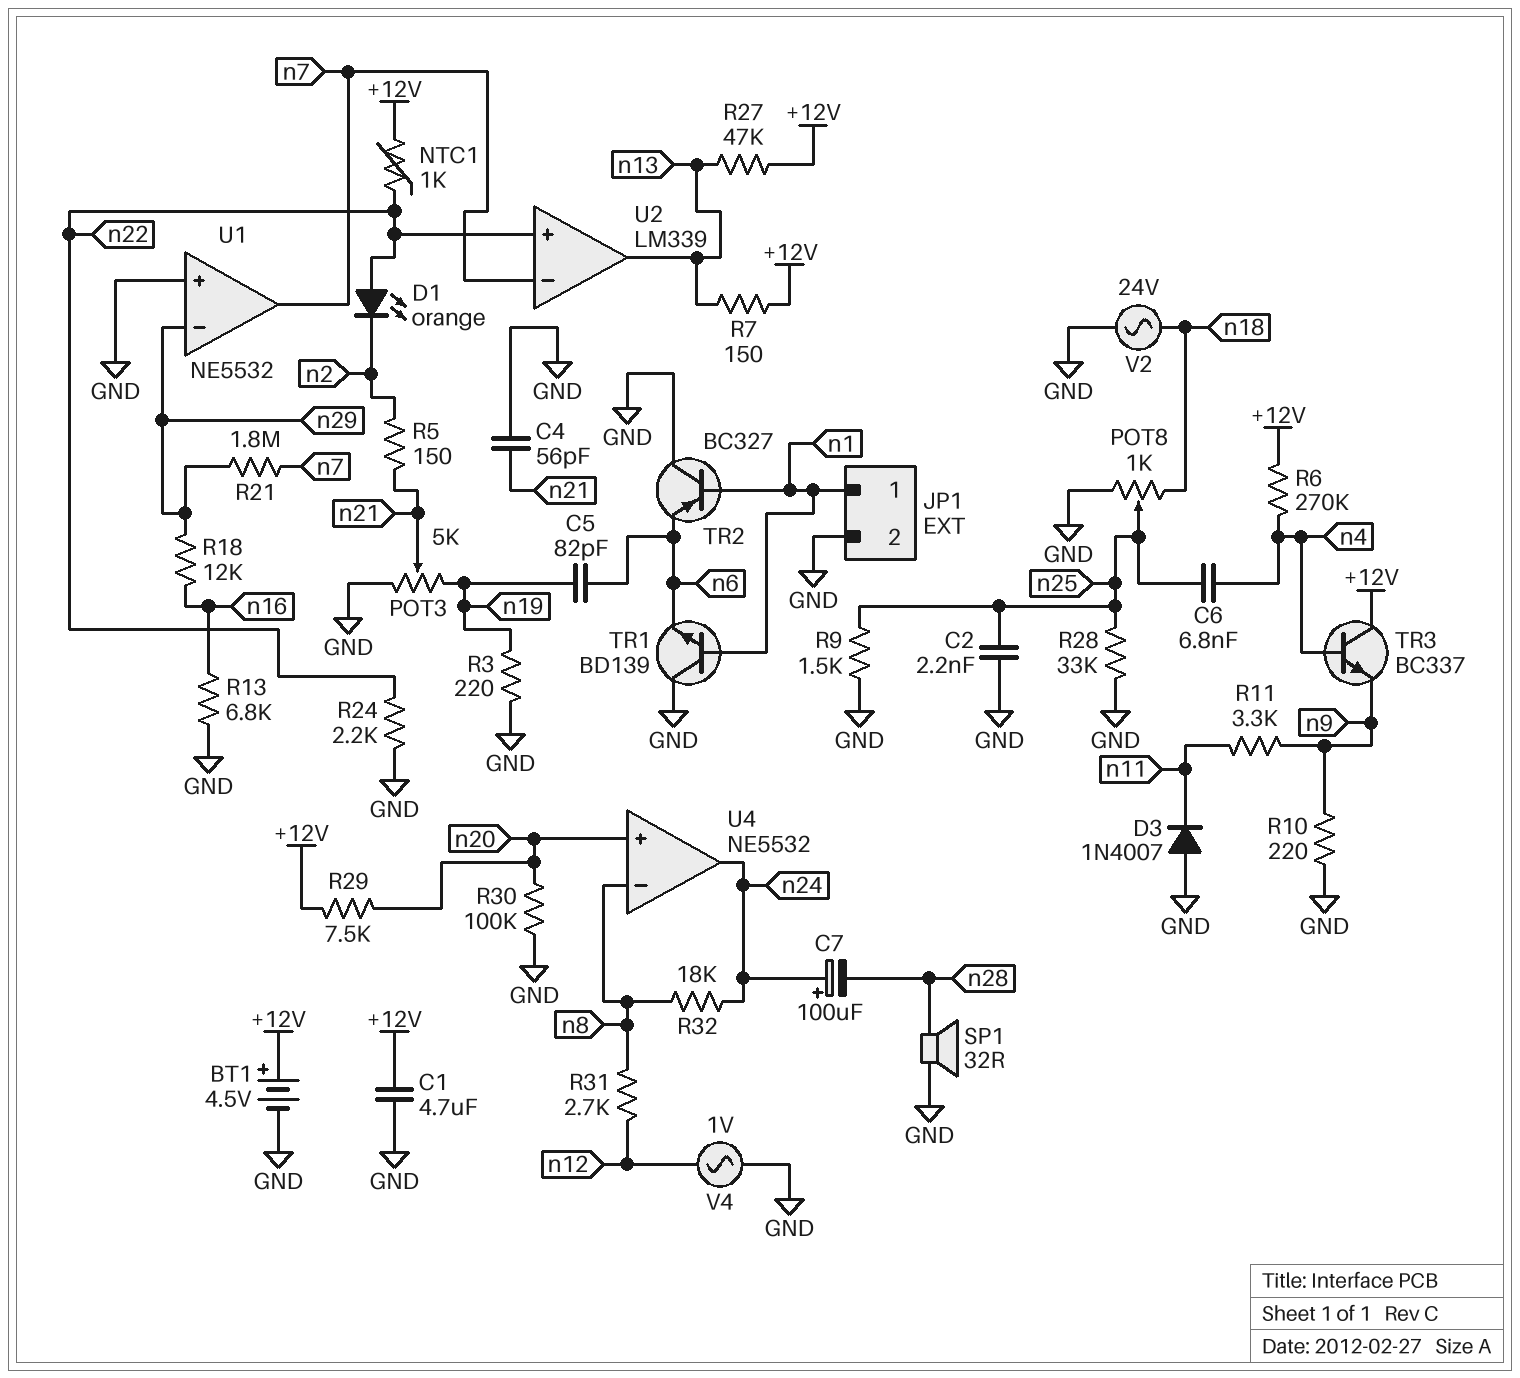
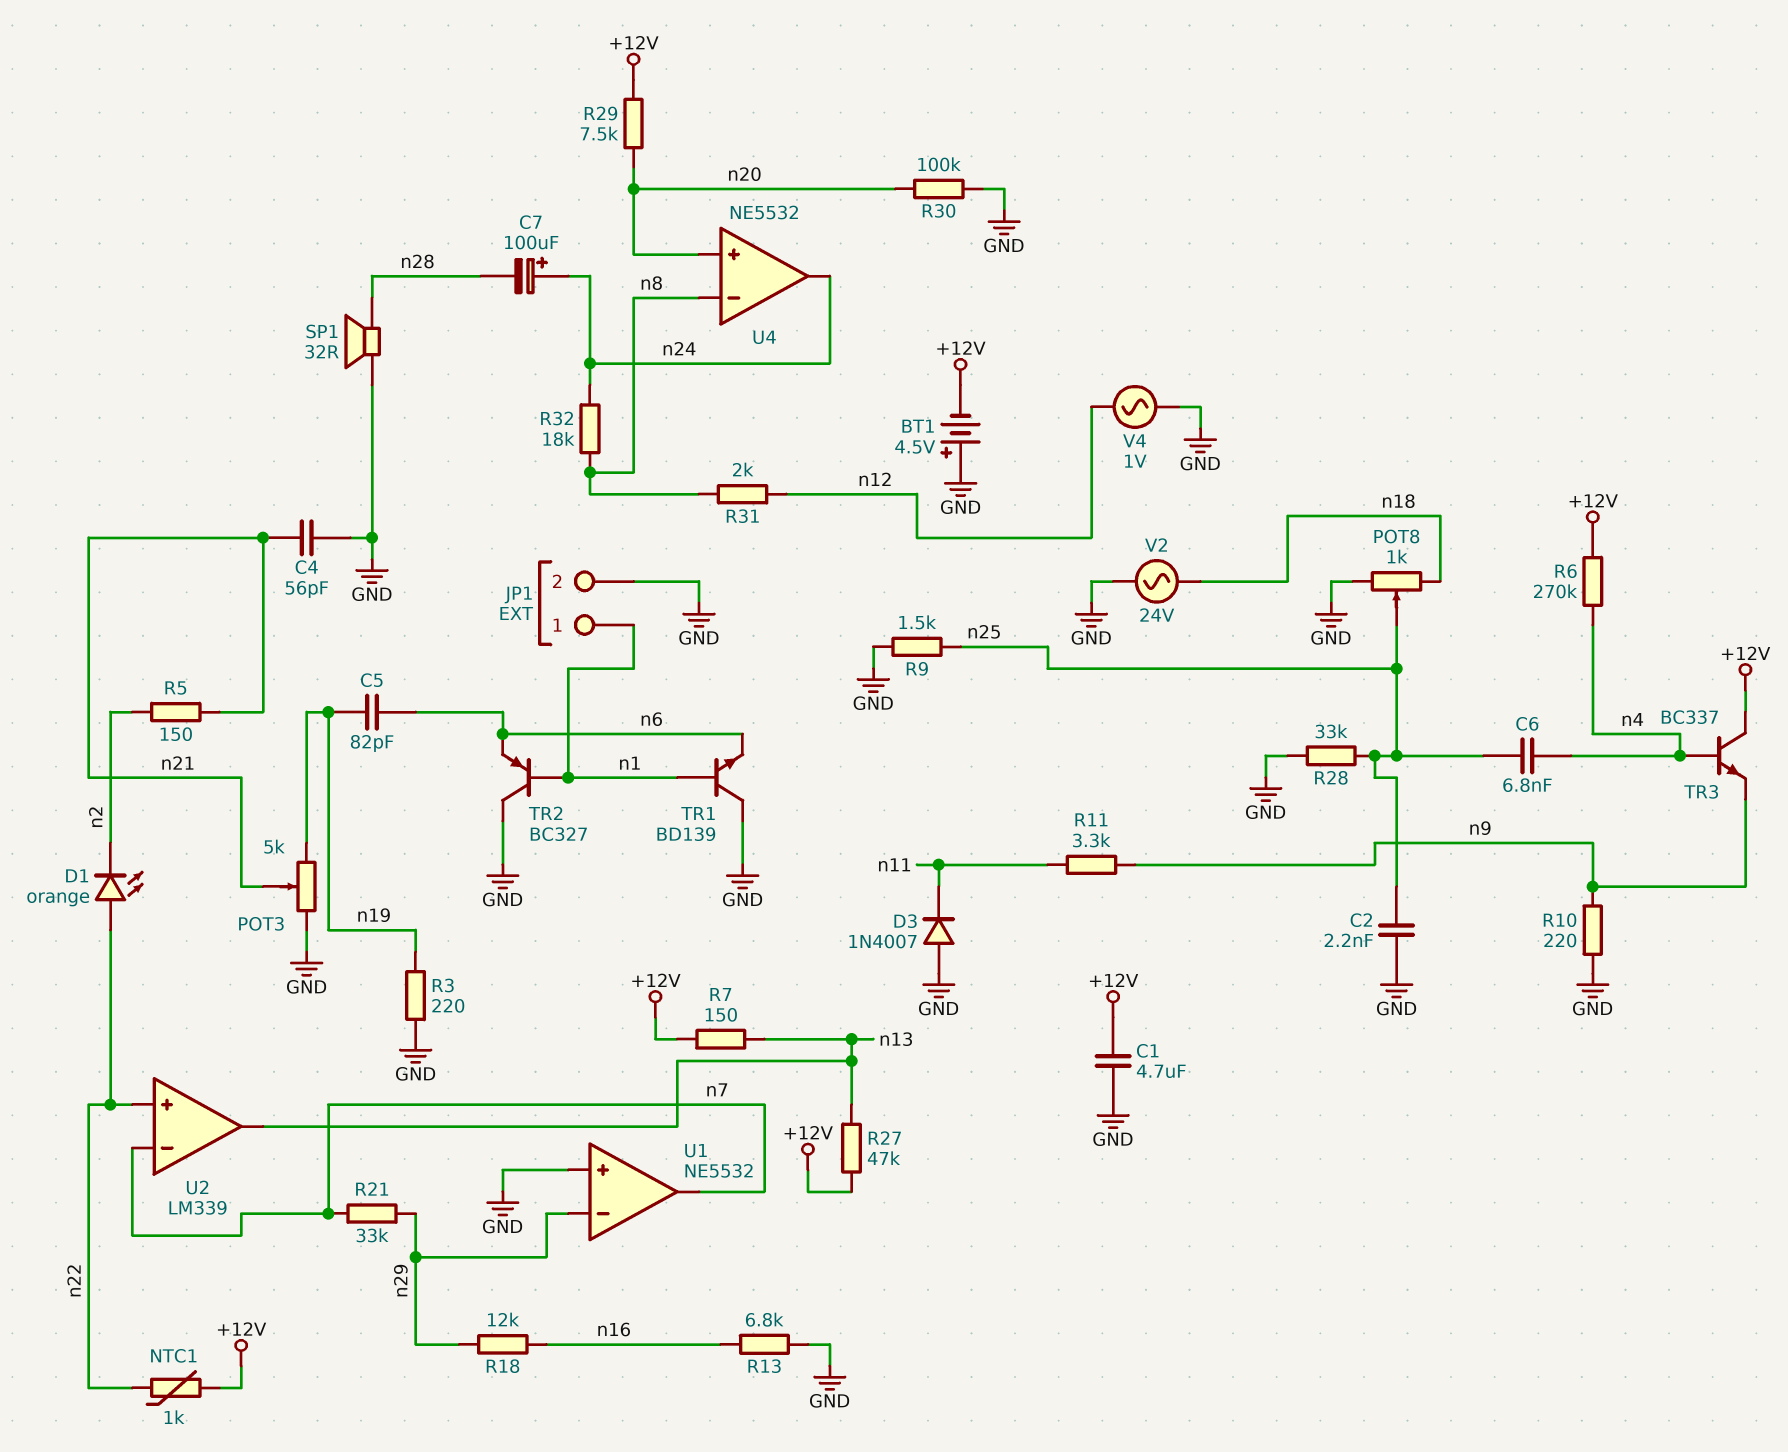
BT1: 4.5V (plus +12V, minus GND) -> 4.5V (plus GND, minus +12V)
R21: 1.8M (n7, n29) -> 33k (n7, n29)
R24: 2.2k (GND, n22) -> none
R31: 2.7k (n8, n12) -> 2k (n8, n12)

